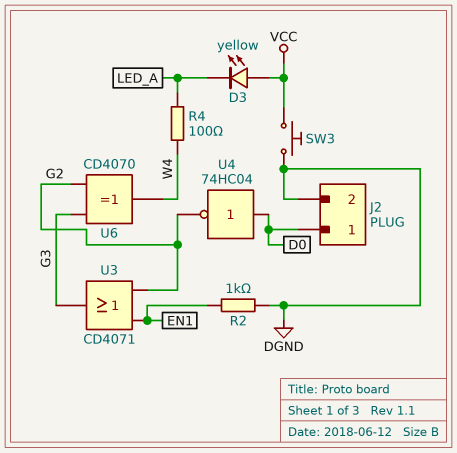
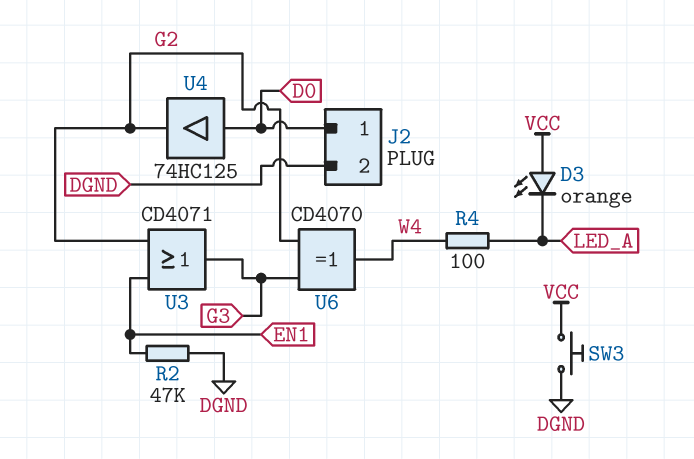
D3: LED yellow (A VCC, K LED_A) -> LED orange (A VCC, K LED_A)
R2: 1k (DGND, EN1) -> 47k (DGND, EN1)
U4: NOT 74HC04 (in D0, out G2) -> buffer 74HC125 (in D0, out G2)

